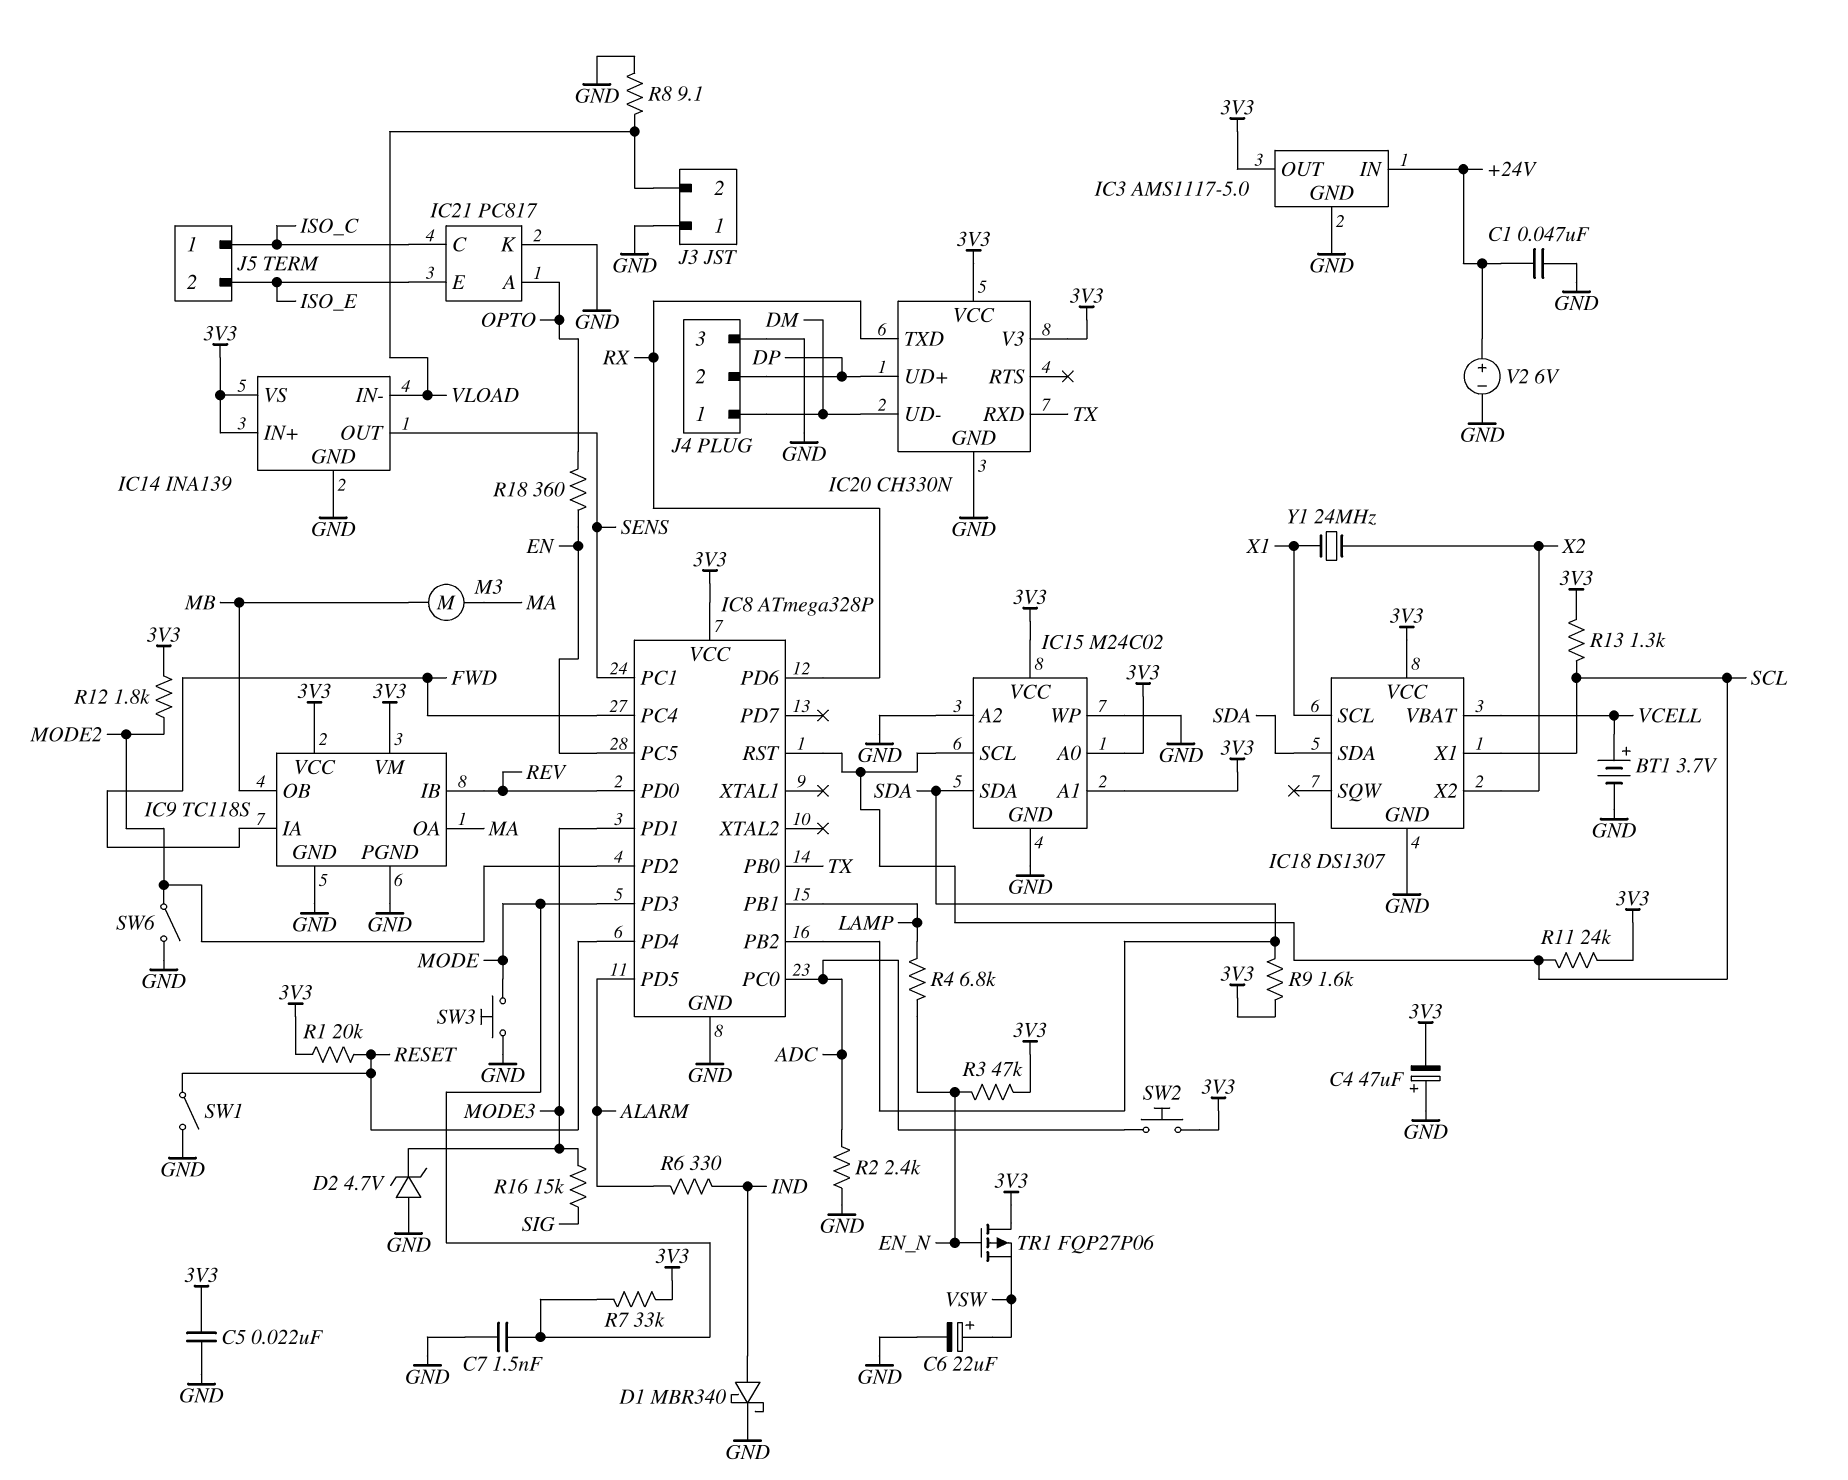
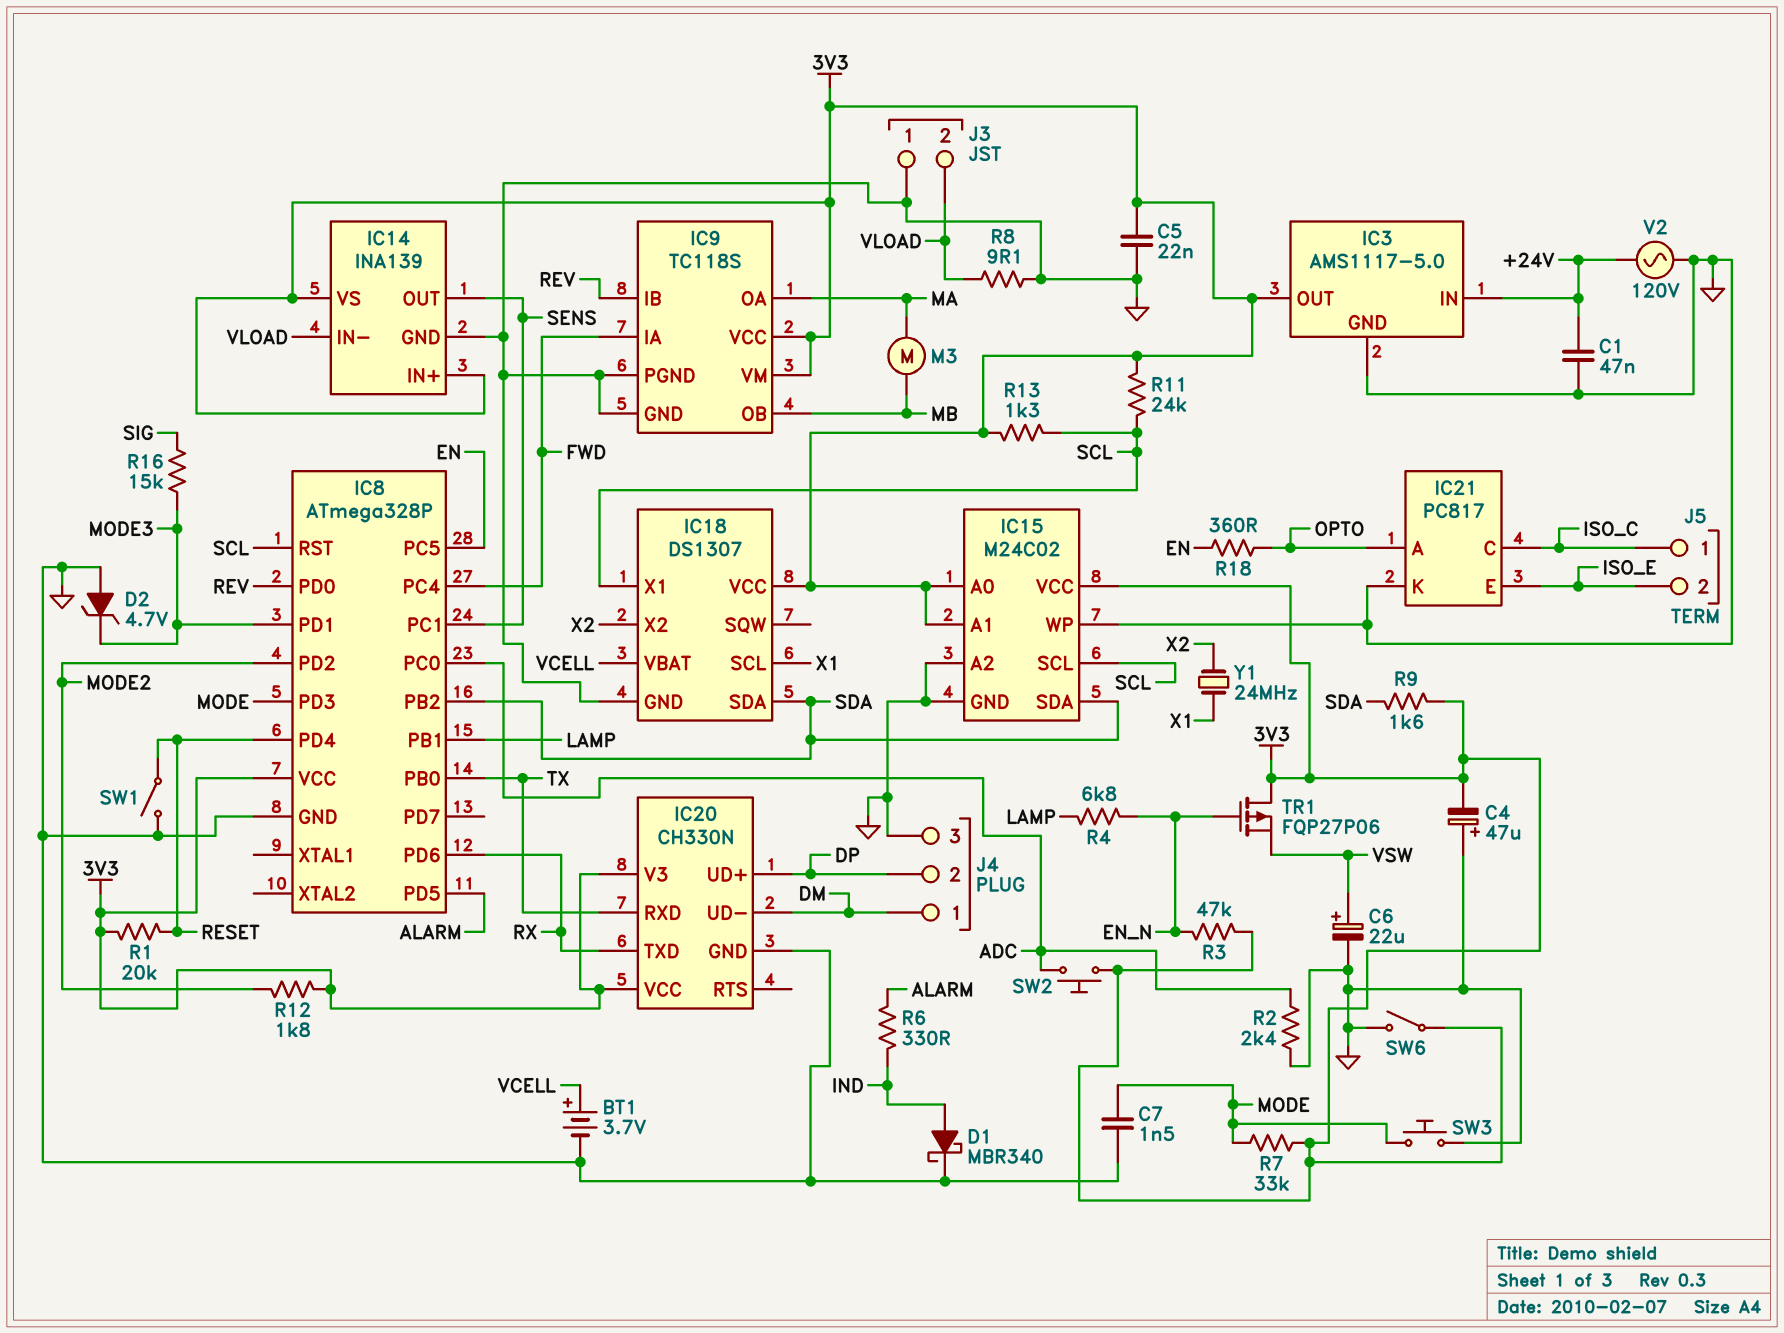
SW6: switch (GND, MODE2) -> switch (3V3, GND)
V2: 6V (plus +24V, minus GND) -> AC 120V (+24V, GND)

